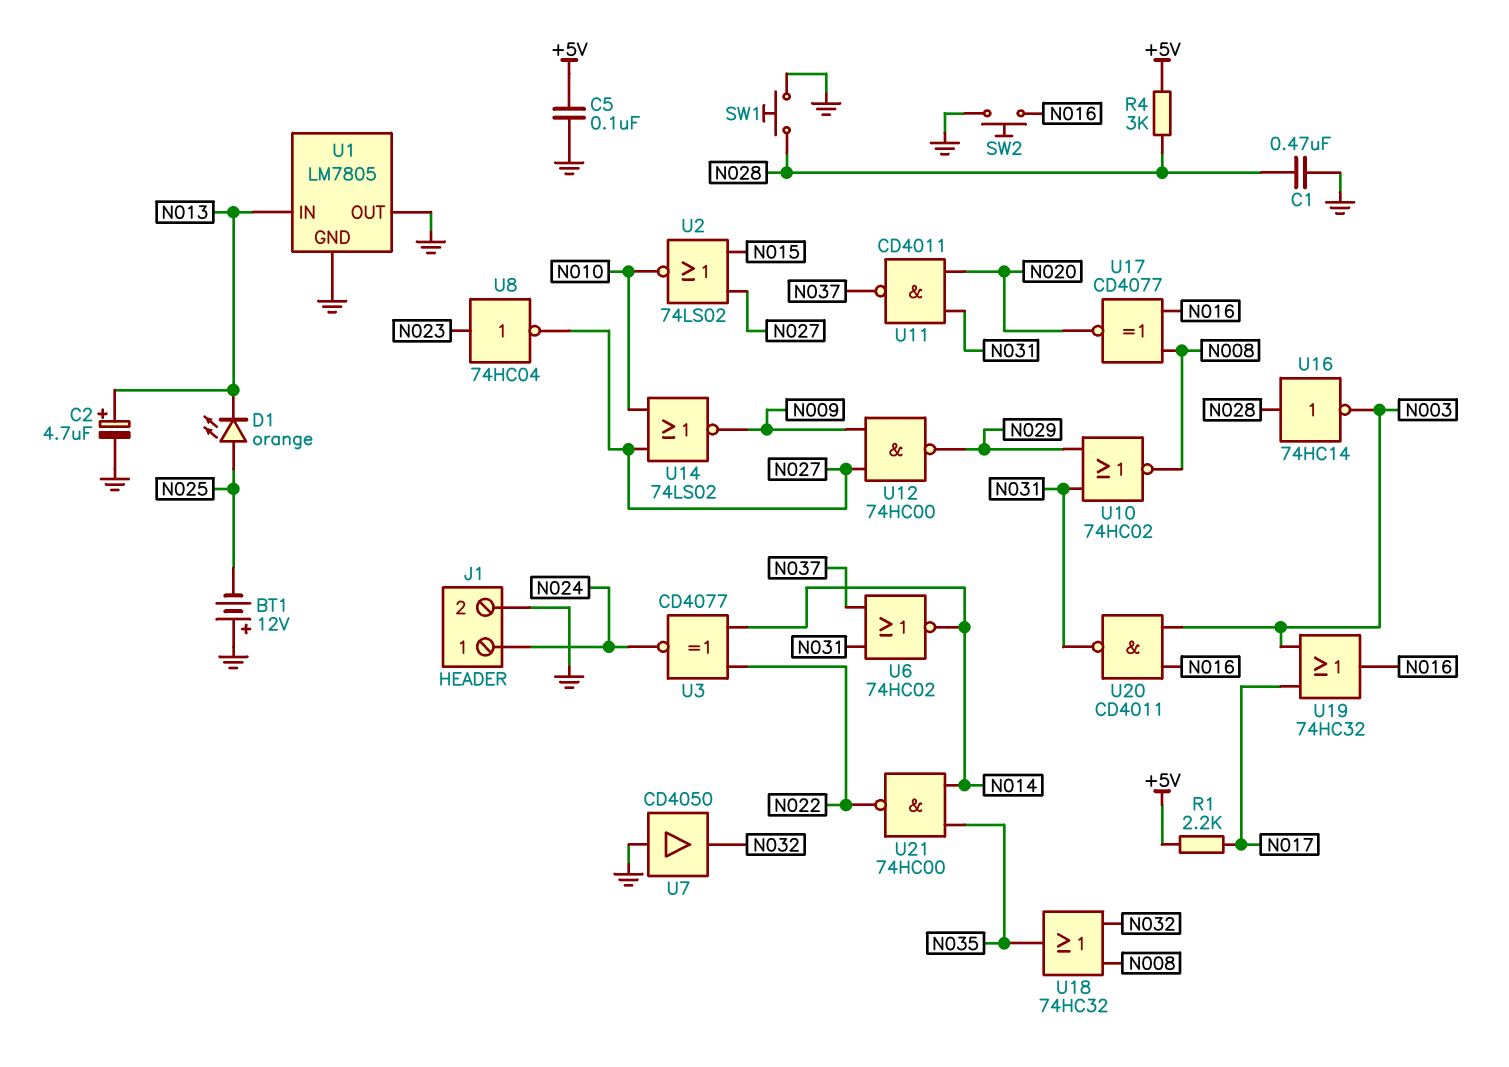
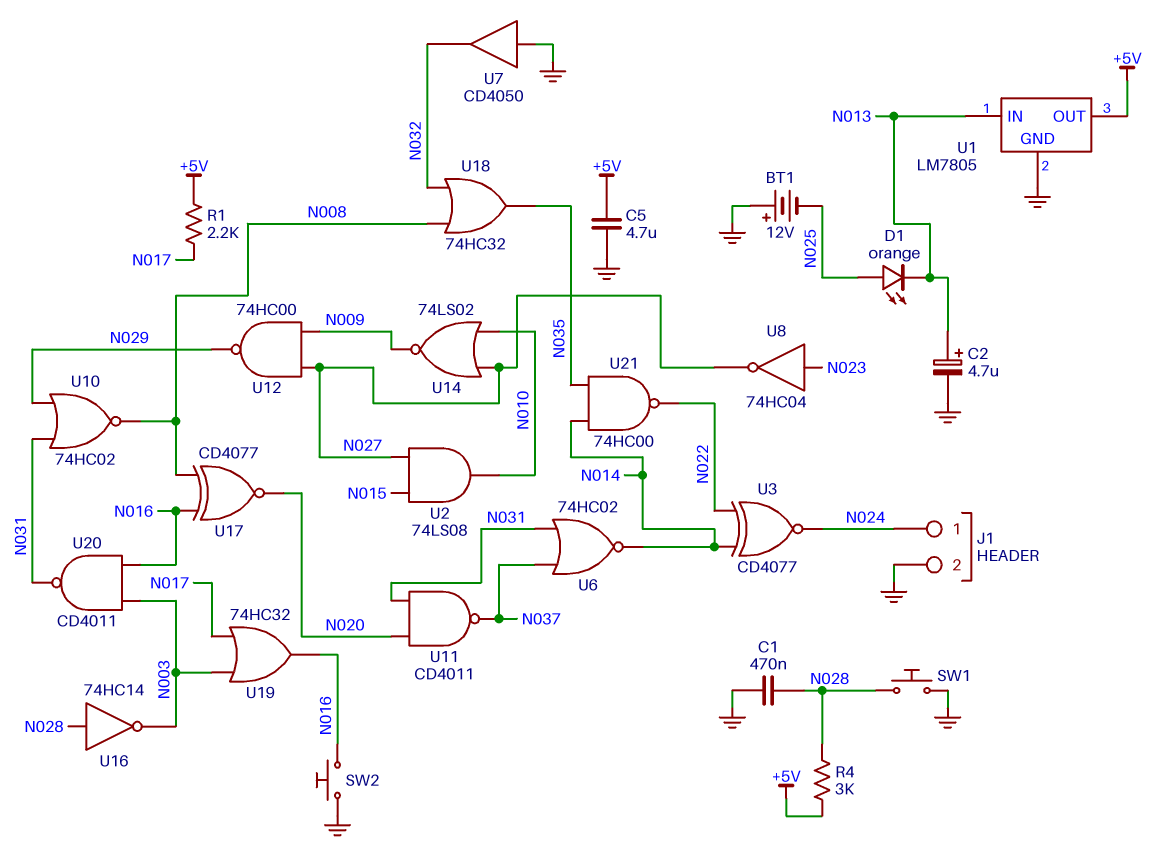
C5: 100nF (+5V, GND) -> 4.7uF (+5V, GND)
U1 pin OUT: GND -> +5V
U2: NOR 74LS02 (in N015, in N027, out N010) -> AND 74LS08 (in N015, in N027, out N010)

